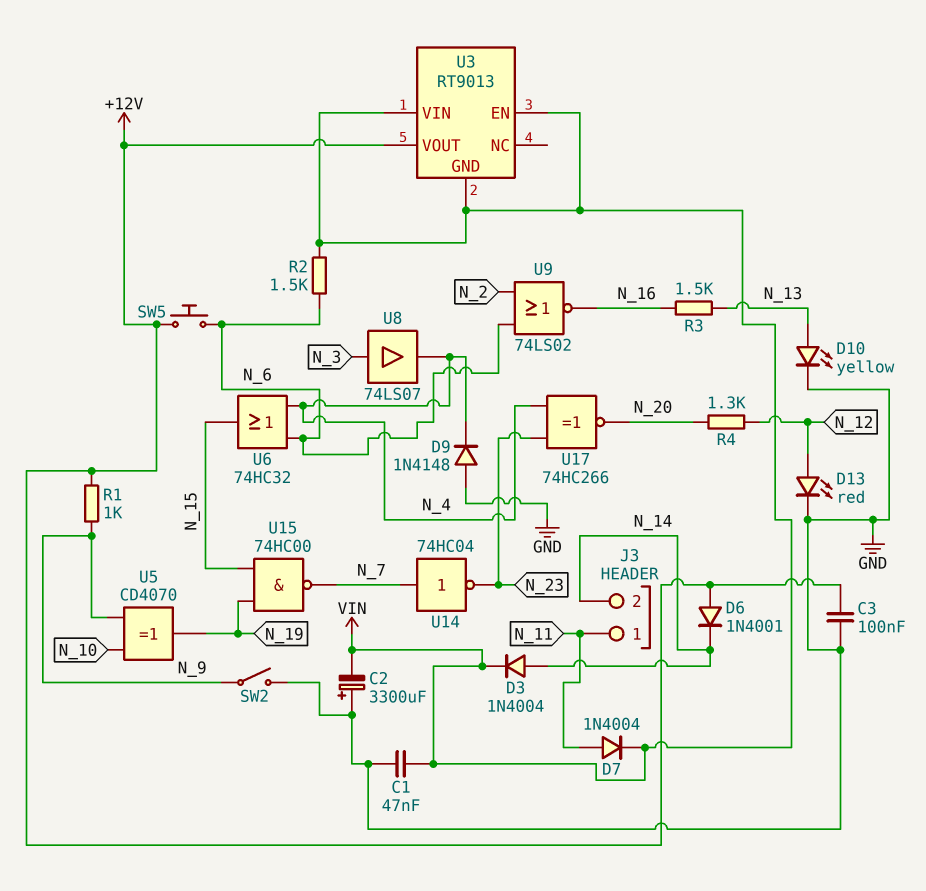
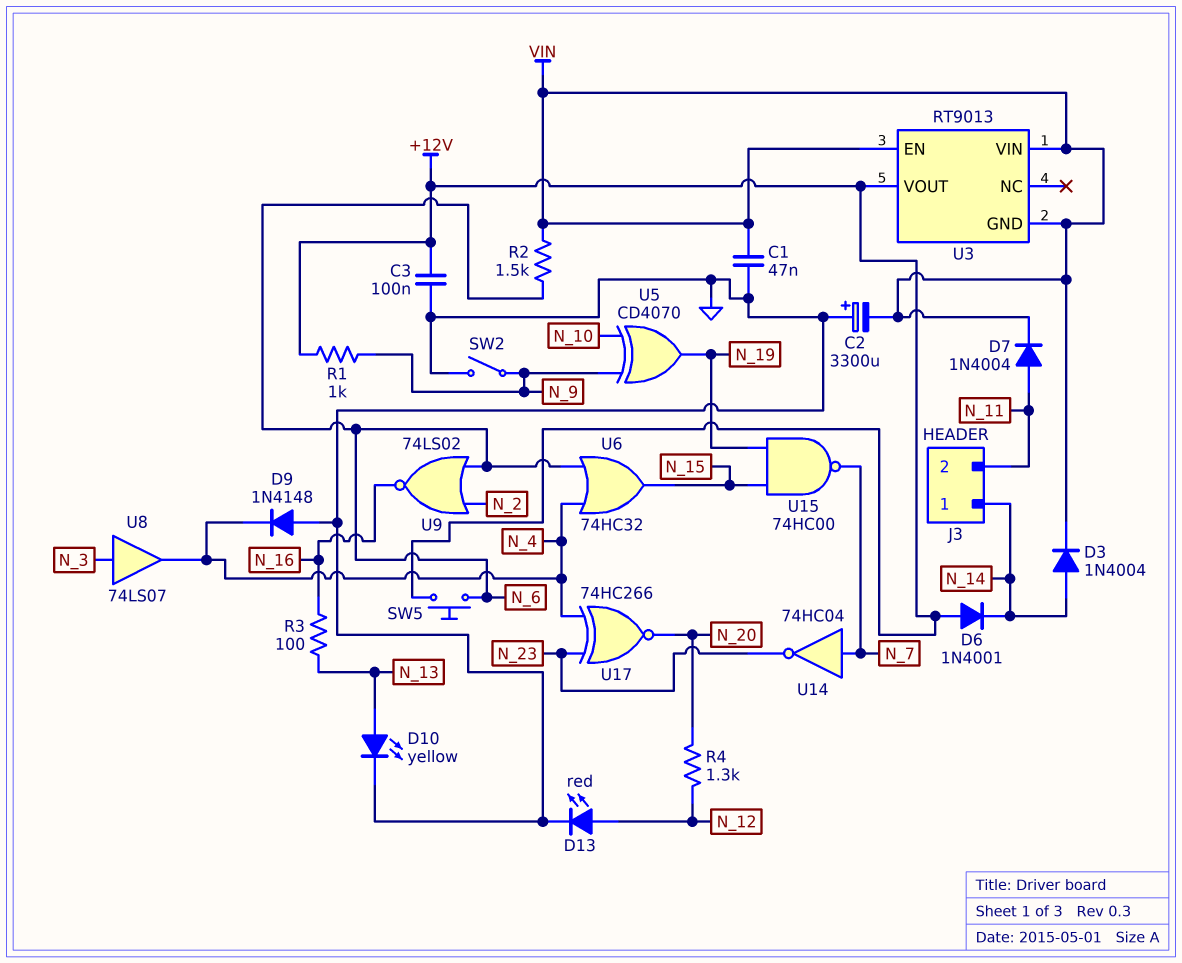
J3 pin 1: N_11 -> N_14
J3 pin 2: N_14 -> N_11
R3: 1.5k (N_13, N_16) -> 100 (N_13, N_16)

